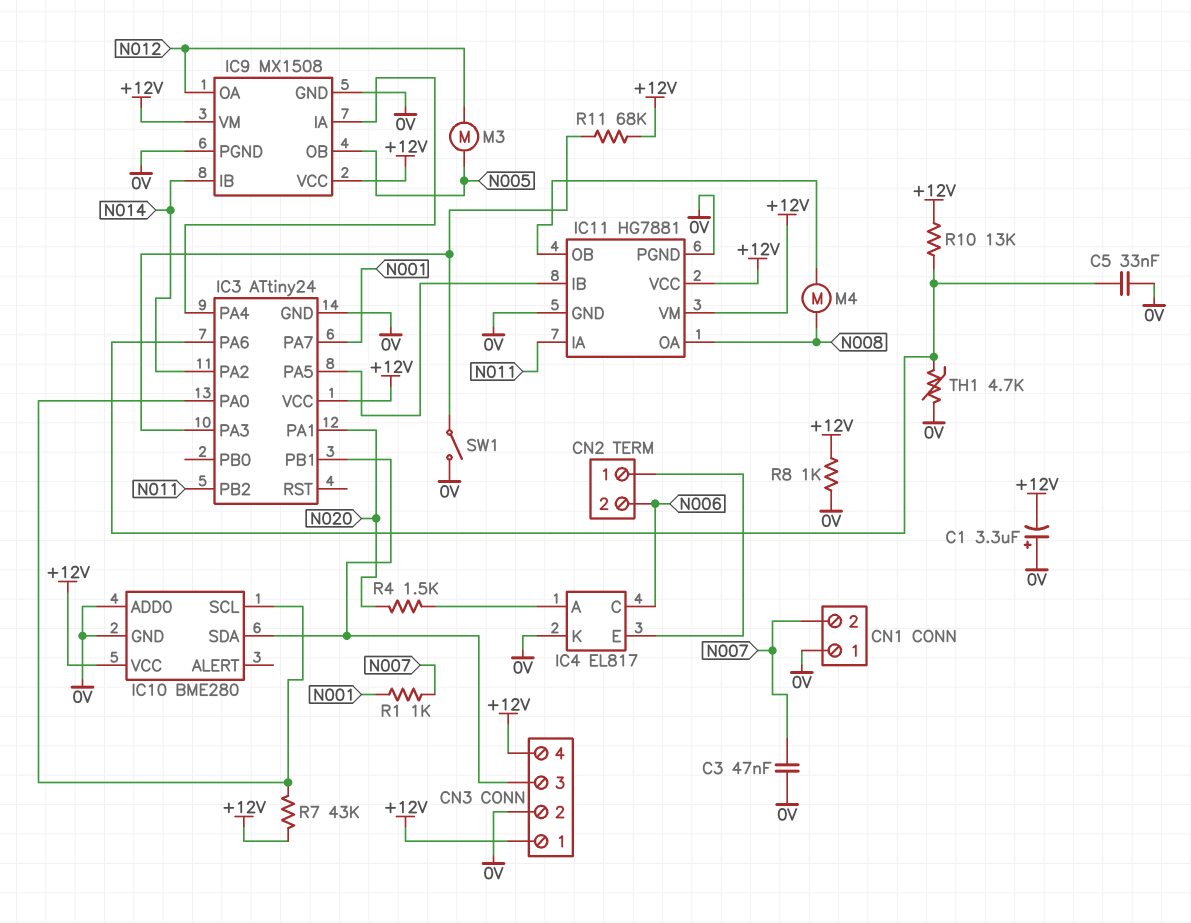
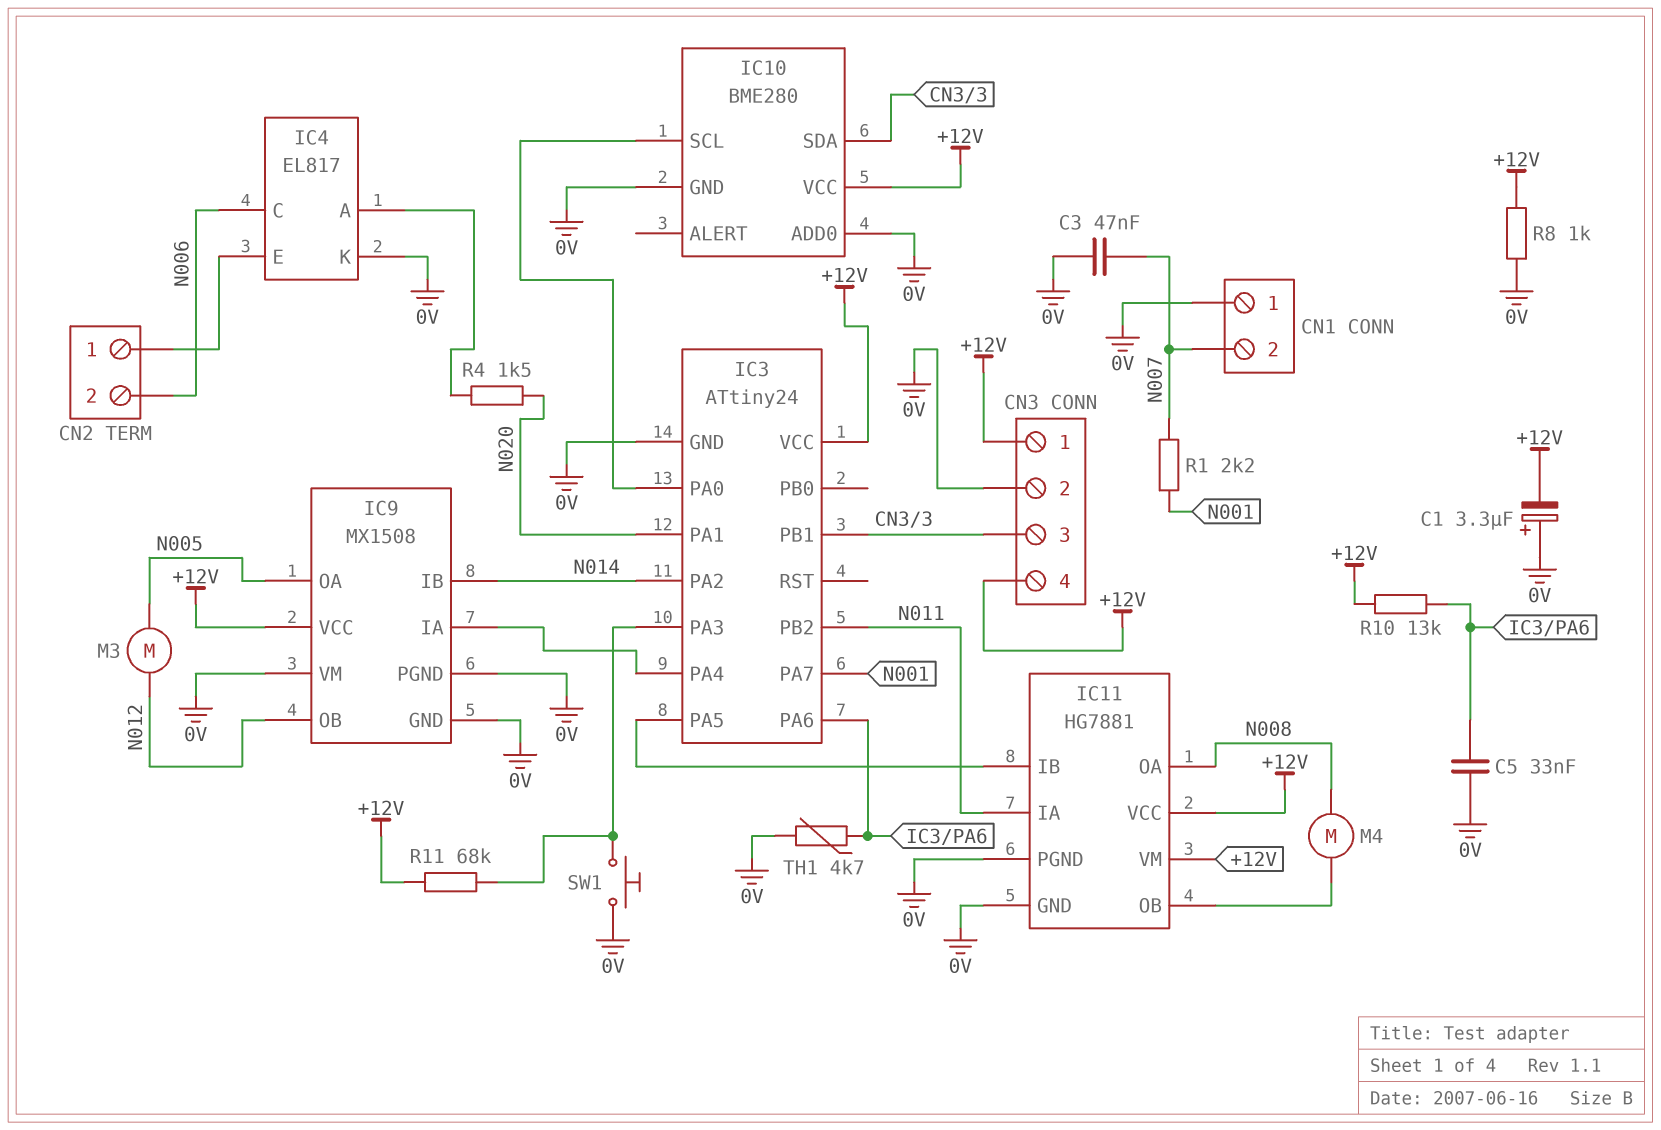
IC9 pin OA: N012 -> N005
IC9 pin OB: N005 -> N012
IC9 pin VM: +12V -> 0V
R1: 1k (N001, N007) -> 2.2k (N001, N007)
R7: 43k (+12V, IC3/PA0) -> none
SW1: switch (0V, IC3/PA3) -> button (0V, IC3/PA3)

